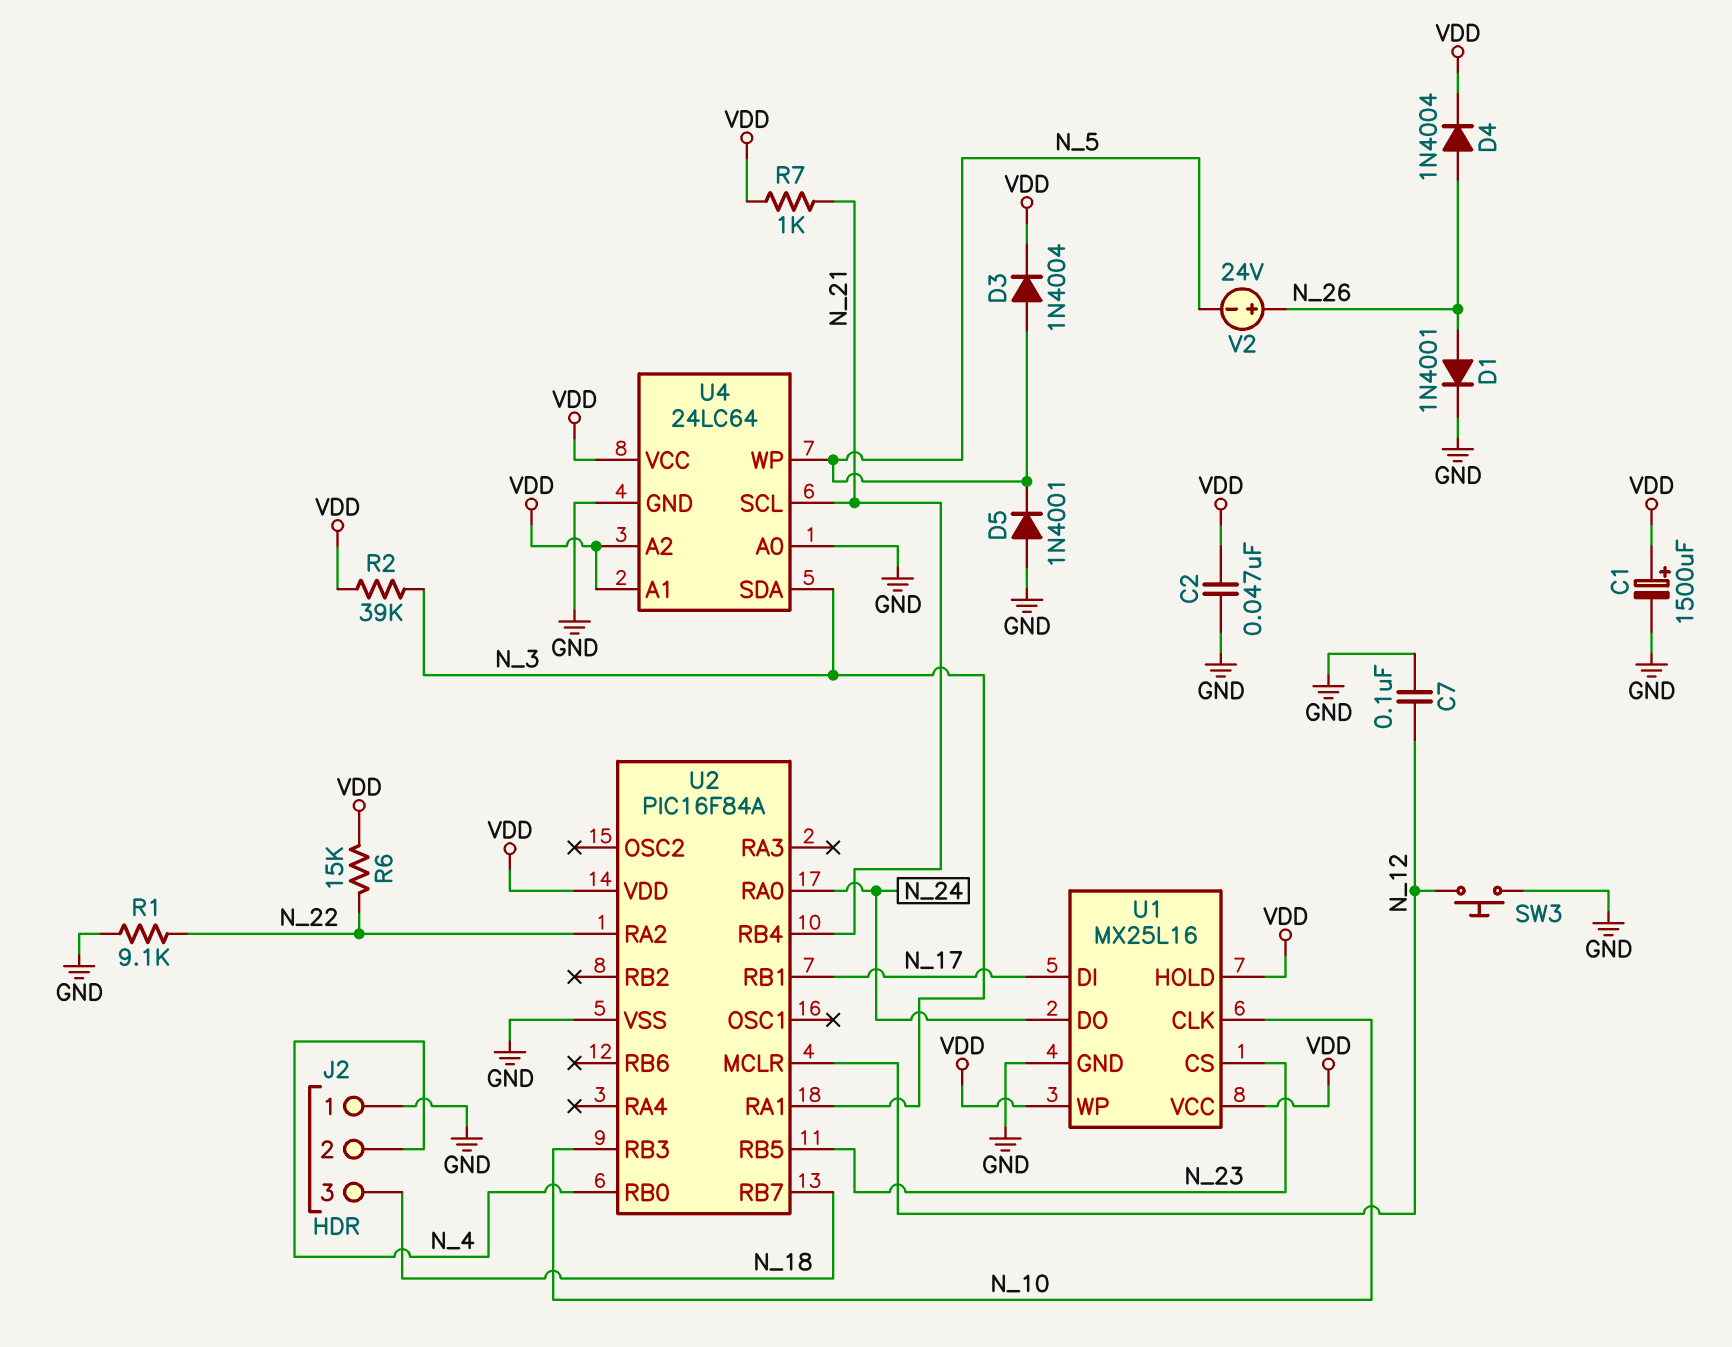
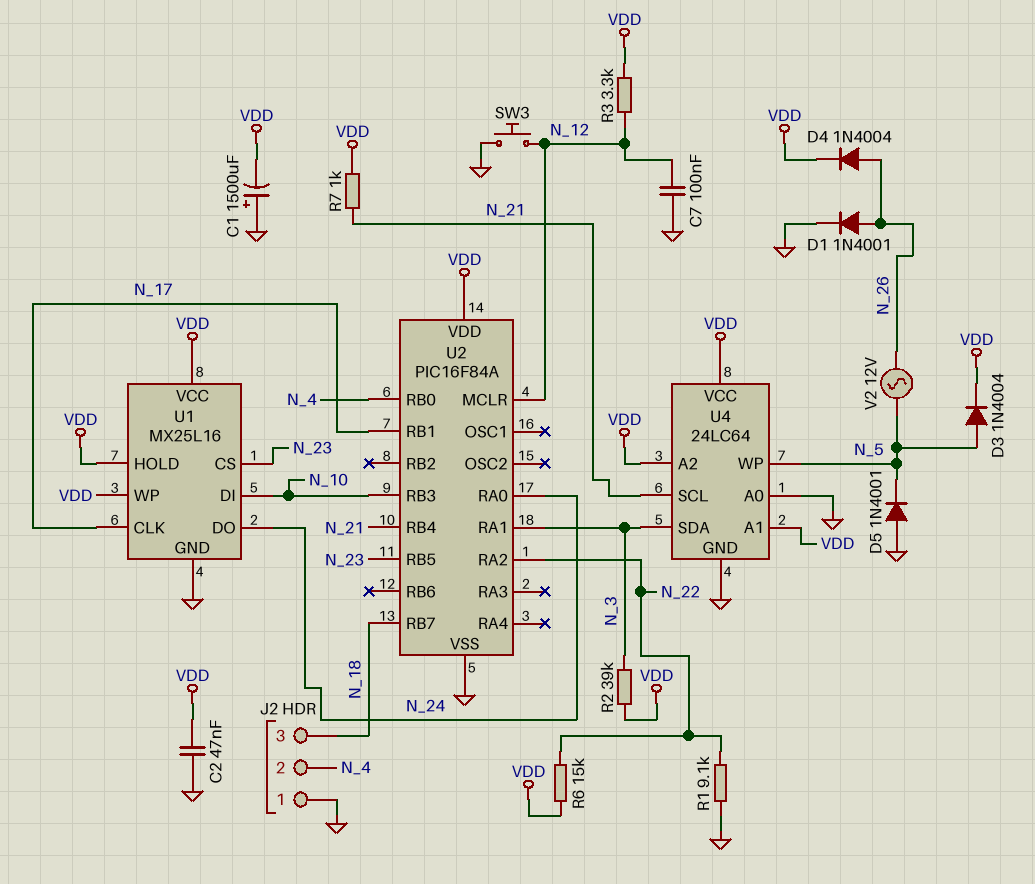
C1: 1500uF (plus VDD, minus GND) -> 1500uF (plus GND, minus VDD)
R3: none -> 3.3k (N_12, VDD)
U1 pin CLK: N_10 -> N_17
U1 pin DI: N_17 -> N_10
V2: 24V (plus N_26, minus N_5) -> AC 12V (N_5, N_26)

